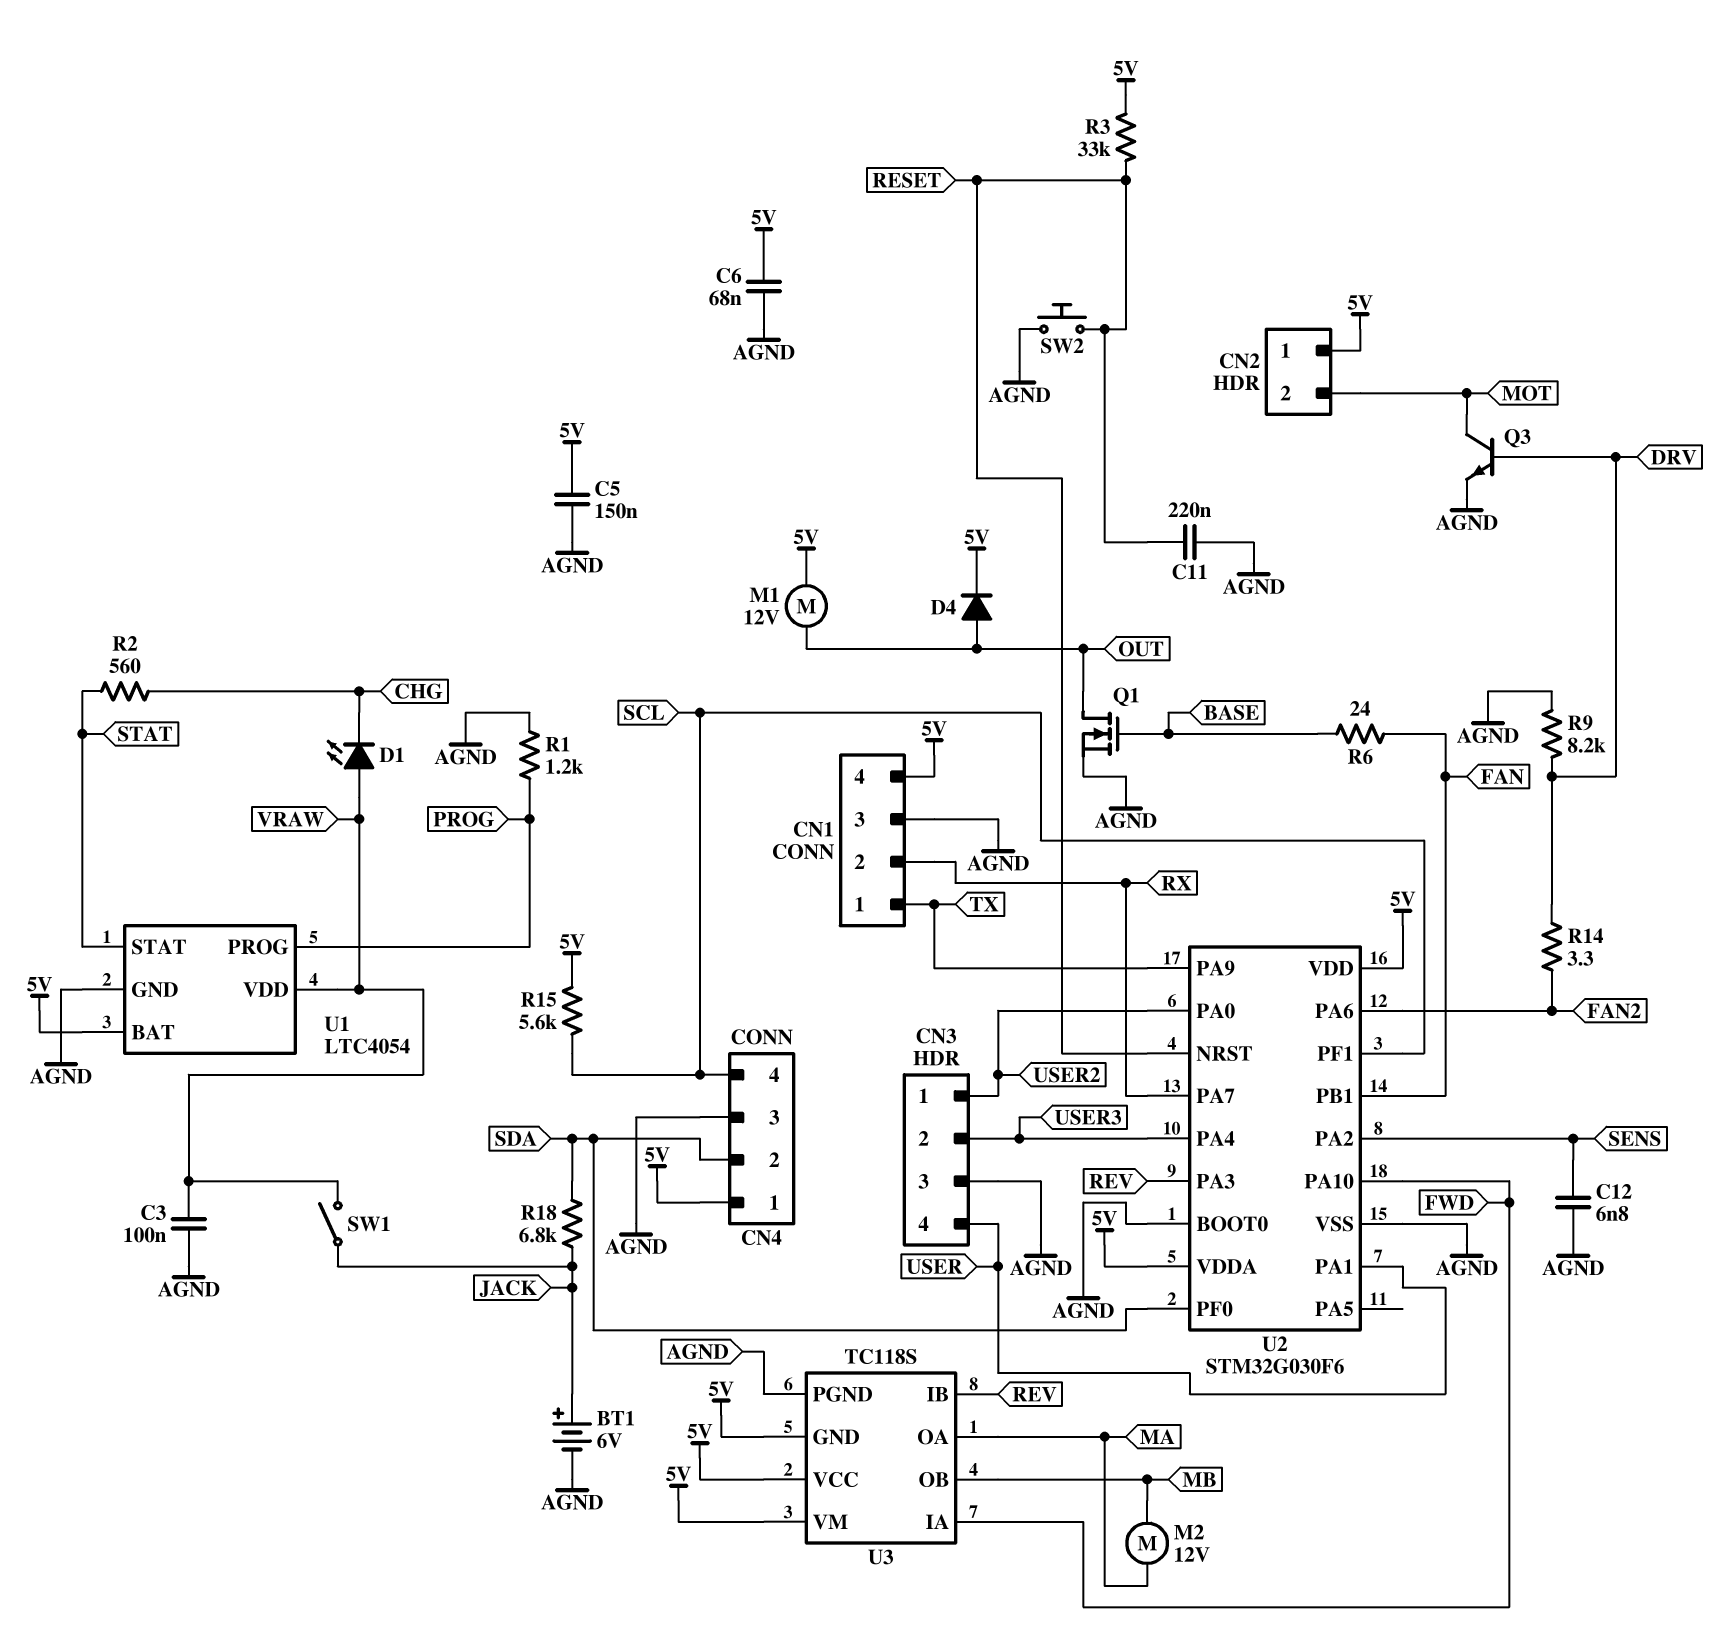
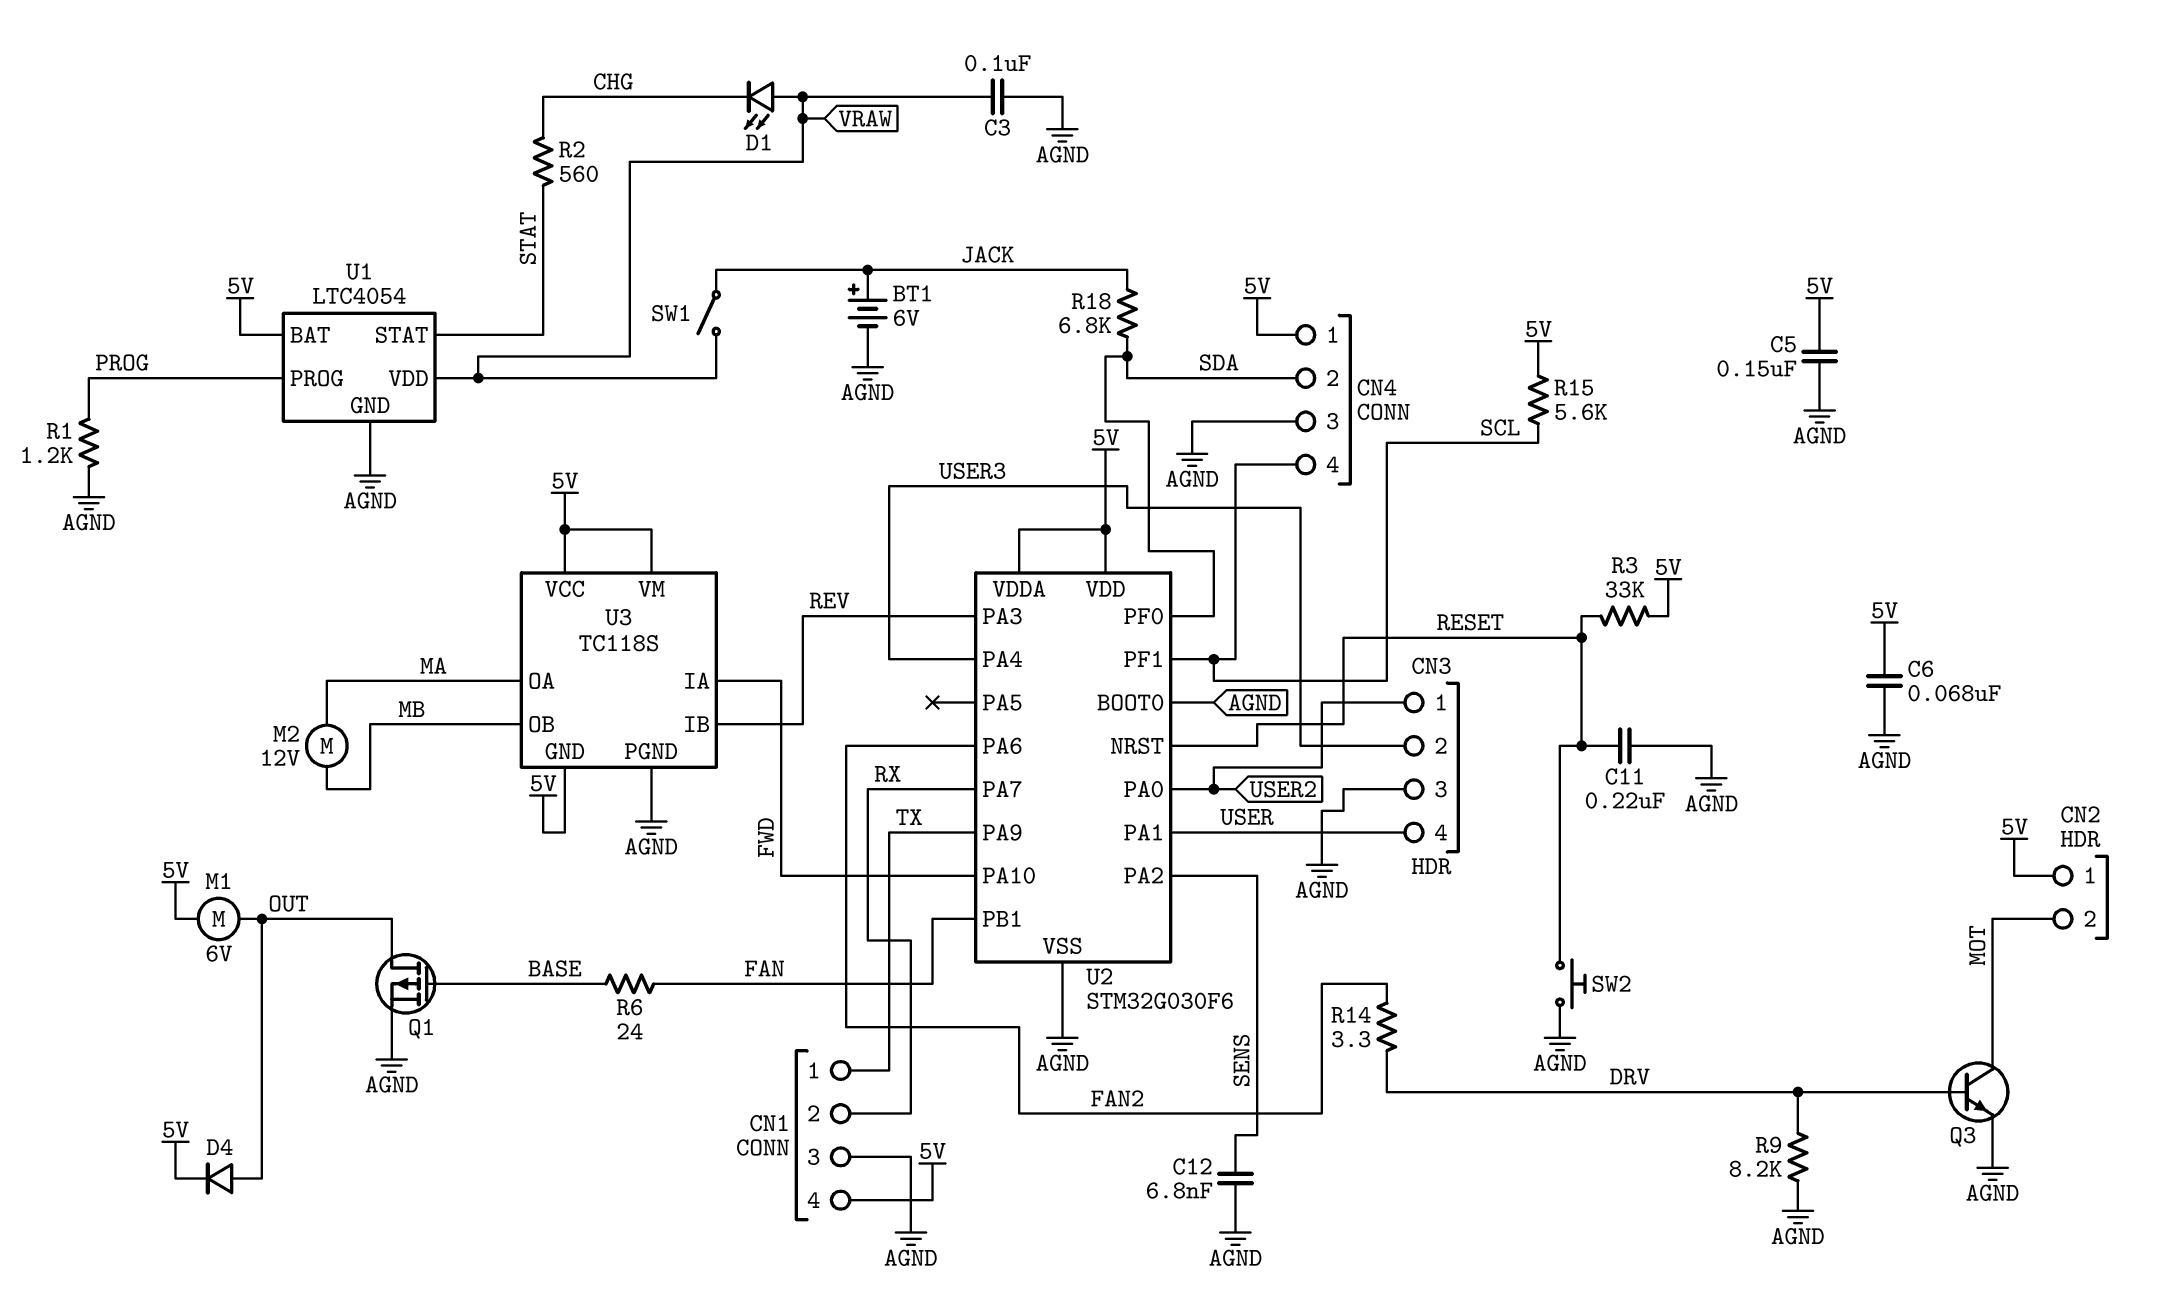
M1: motor 12V (5V, OUT) -> motor 6V (5V, OUT)
Q1: NMOS (G BASE, D OUT, S AGND) -> PMOS (G BASE, D OUT, S AGND)

